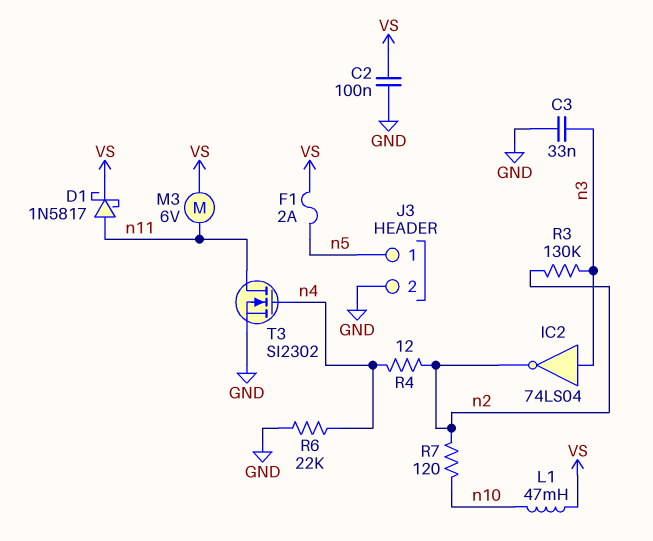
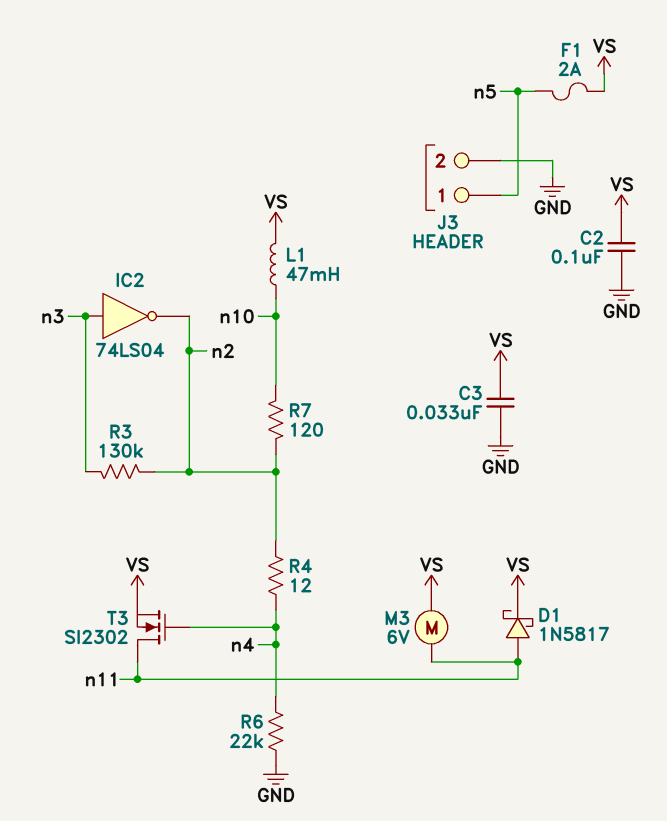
C3: 33nF (GND, n3) -> 33nF (GND, VS)
T3: NMOS SI2302 (G n4, D n11, S GND) -> NMOS SI2302 (G n4, D n11, S VS)

